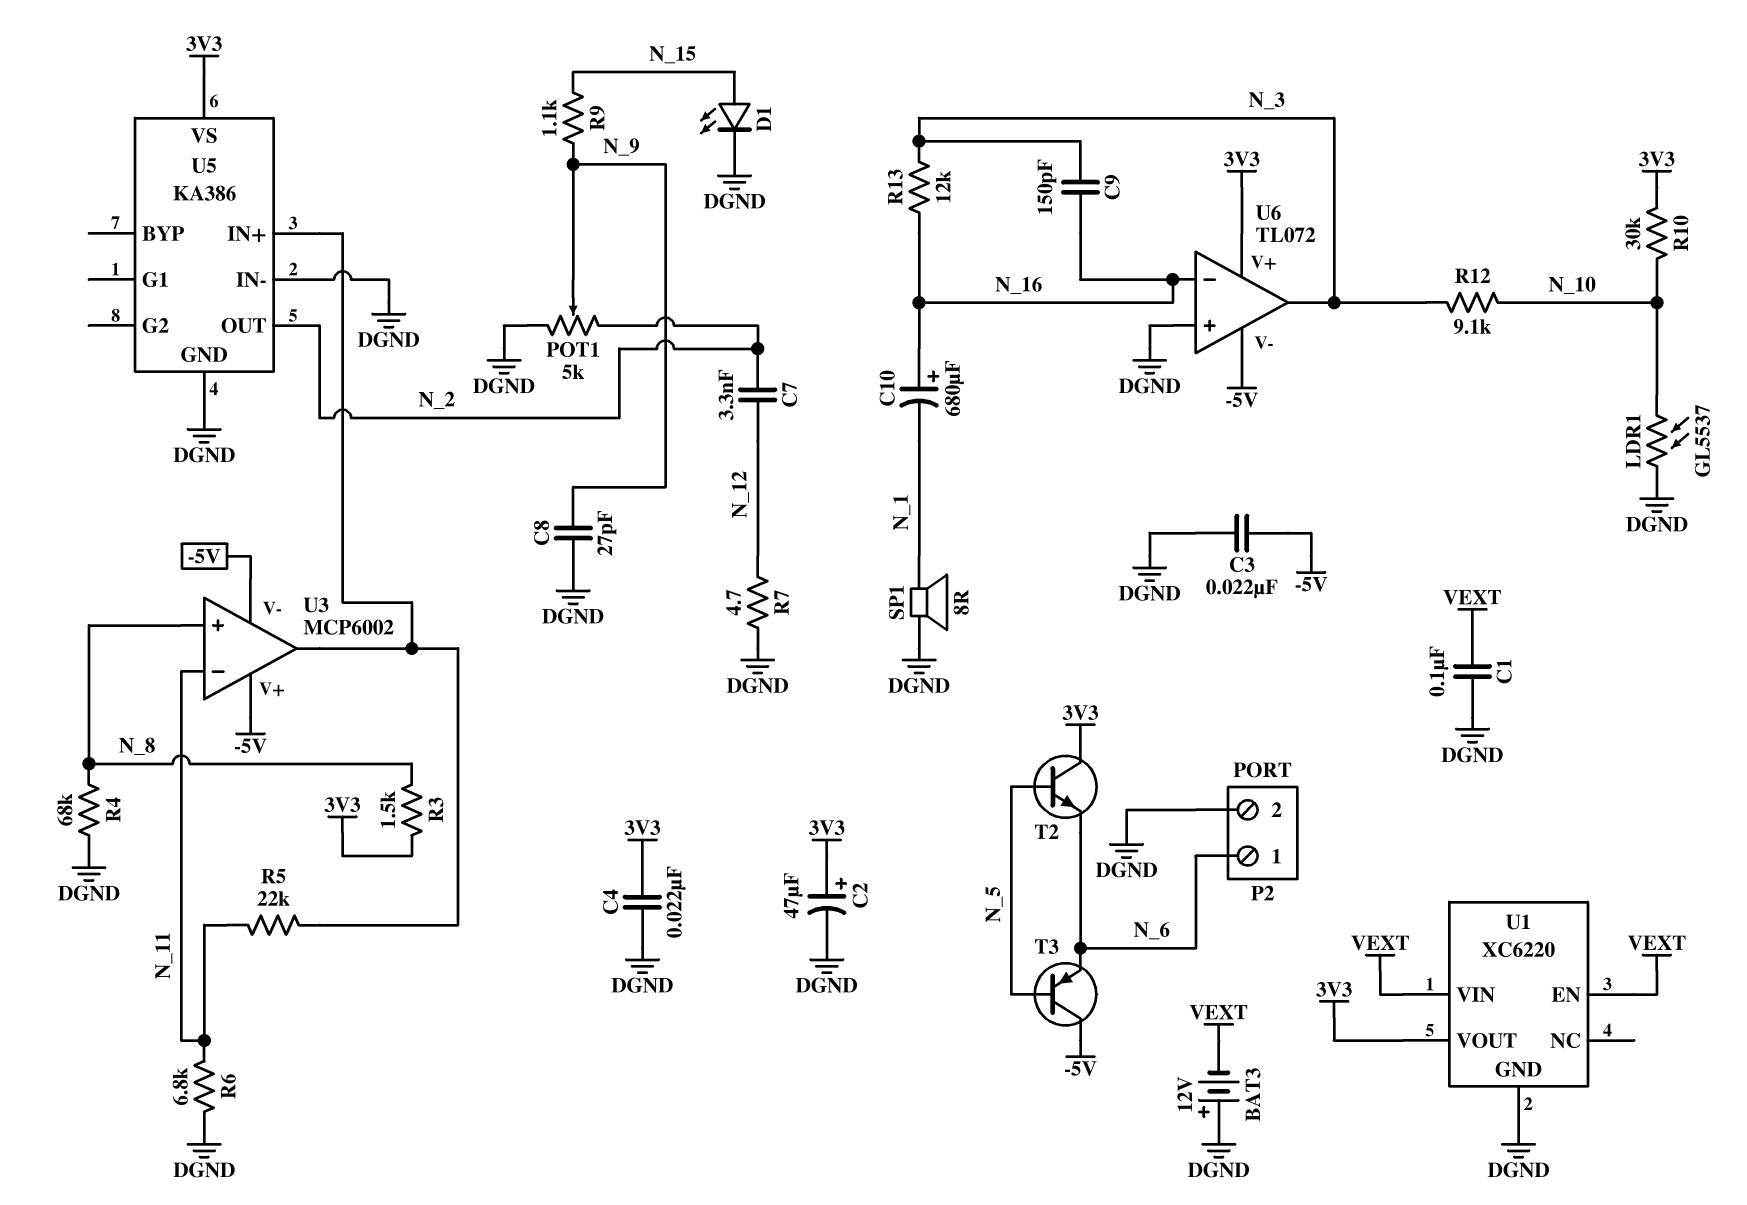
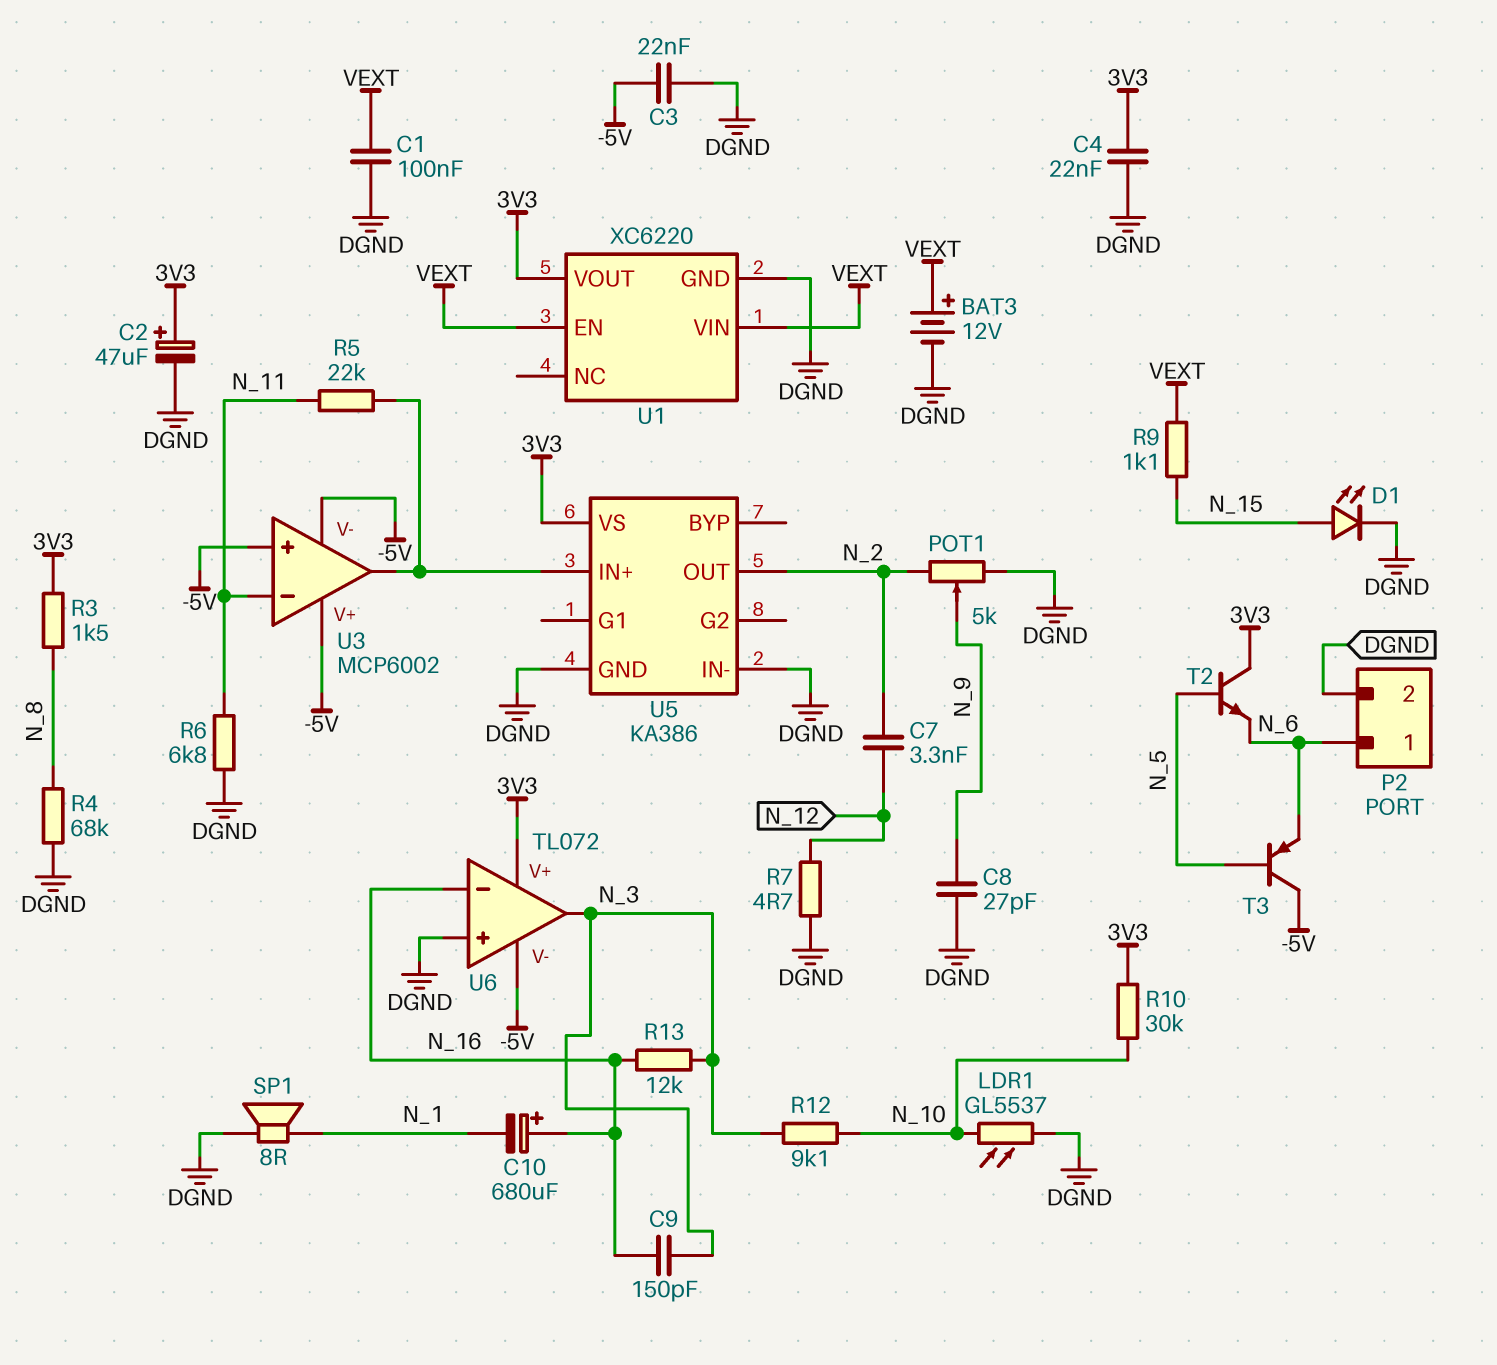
BAT3: 12V (plus DGND, minus VEXT) -> 12V (plus VEXT, minus DGND)
R9: 1.1k (N_9, N_15) -> 1.1k (N_15, VEXT)
U3 pin in+: N_8 -> -5V

